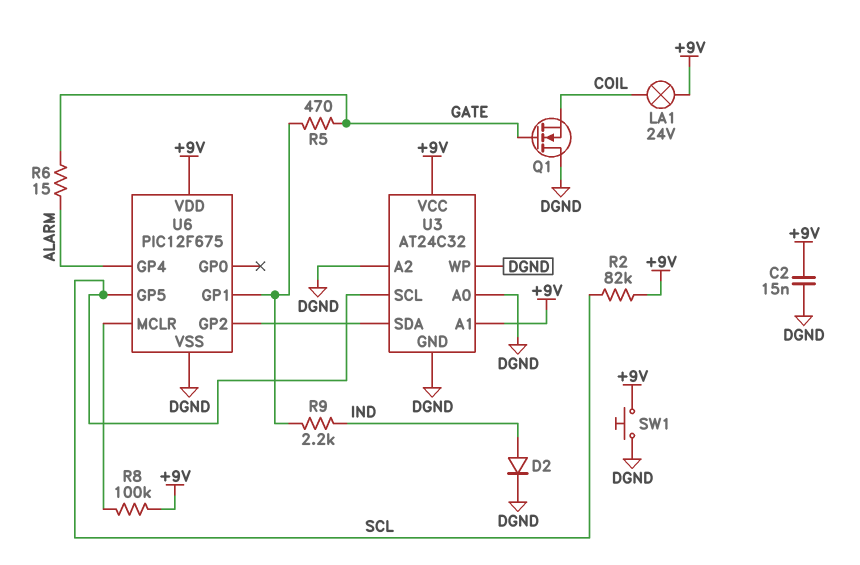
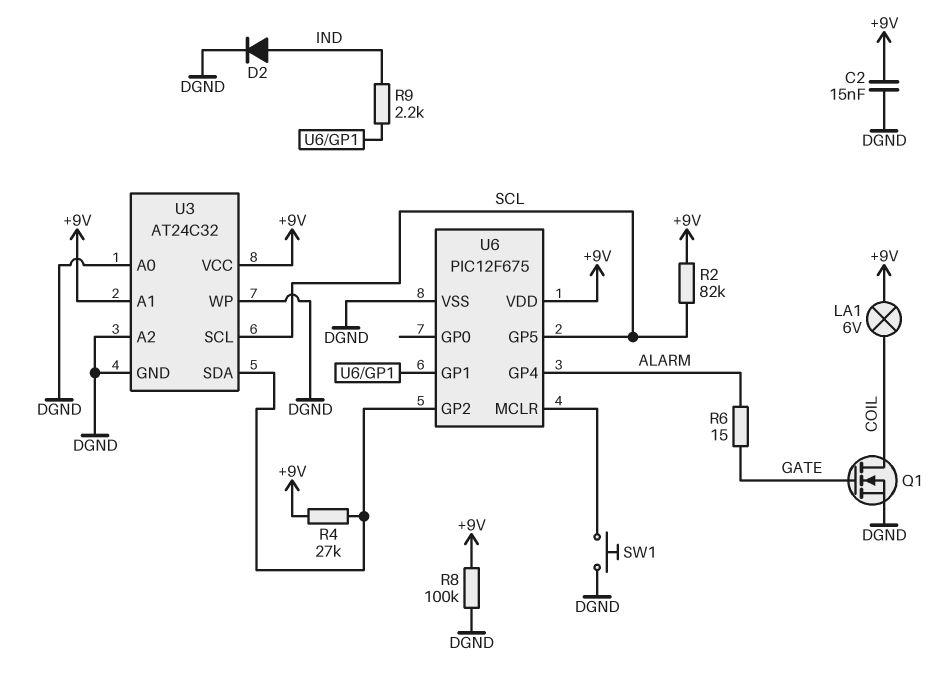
LA1: lamp 24V (+9V, COIL) -> lamp 6V (+9V, COIL)
Q1: NMOS (G GATE, D DGND, S COIL) -> NMOS (G GATE, D COIL, S DGND)
R4: none -> 27k (+9V, U3/SDA)
R5: 470 (GATE, U6/GP1) -> none
R8: 100k (+9V, U6/MCLR) -> 100k (+9V, DGND)
SW1: button (+9V, DGND) -> button (DGND, U6/MCLR)

